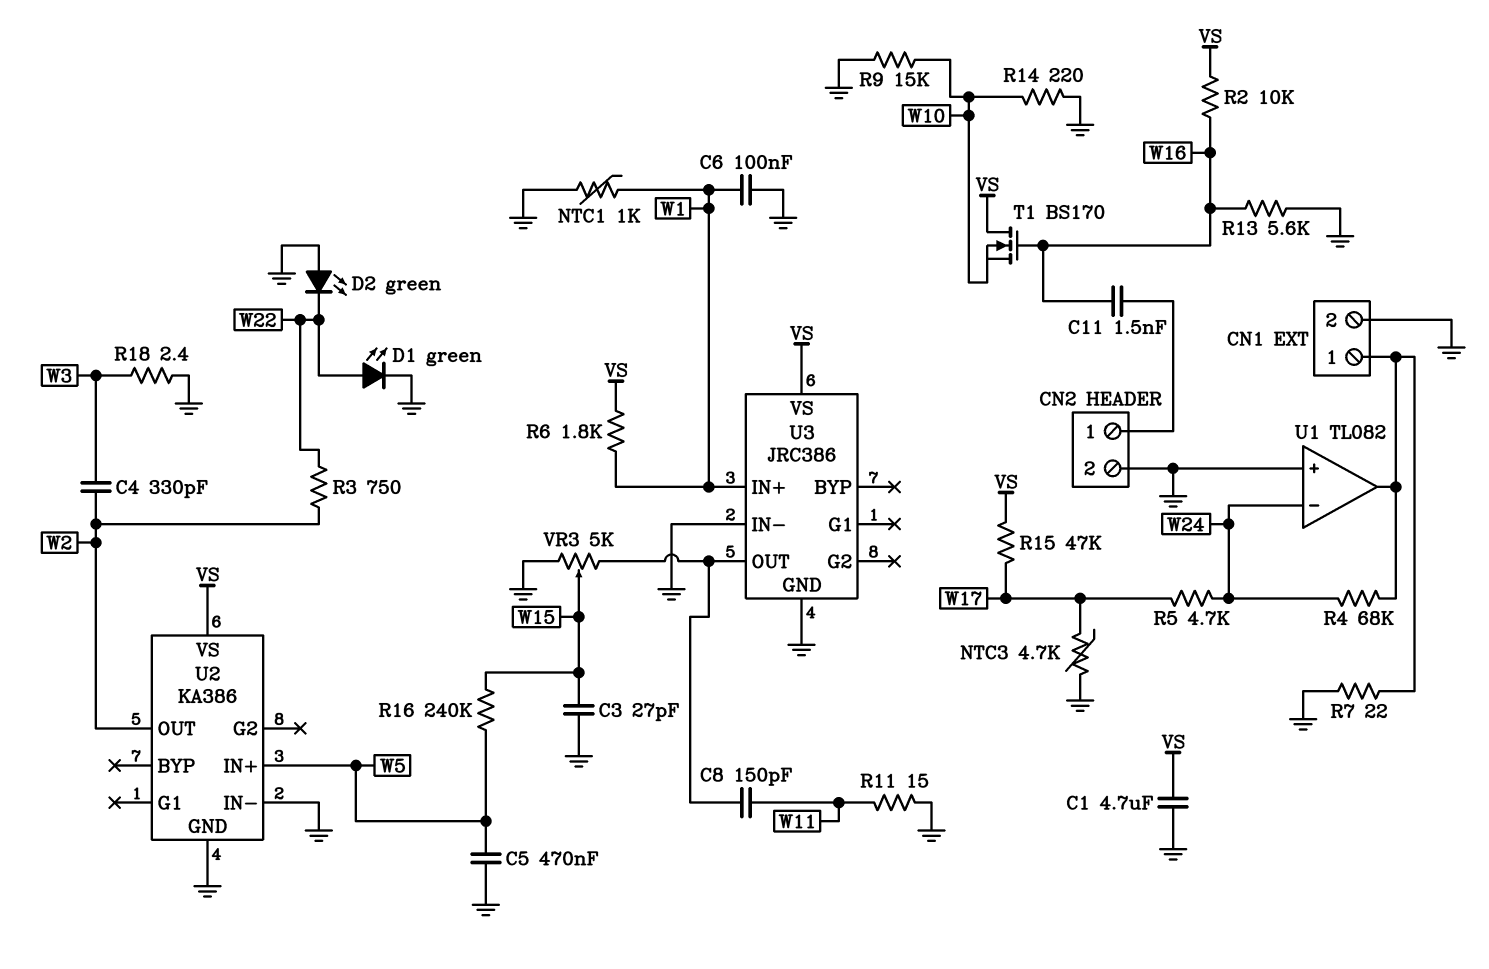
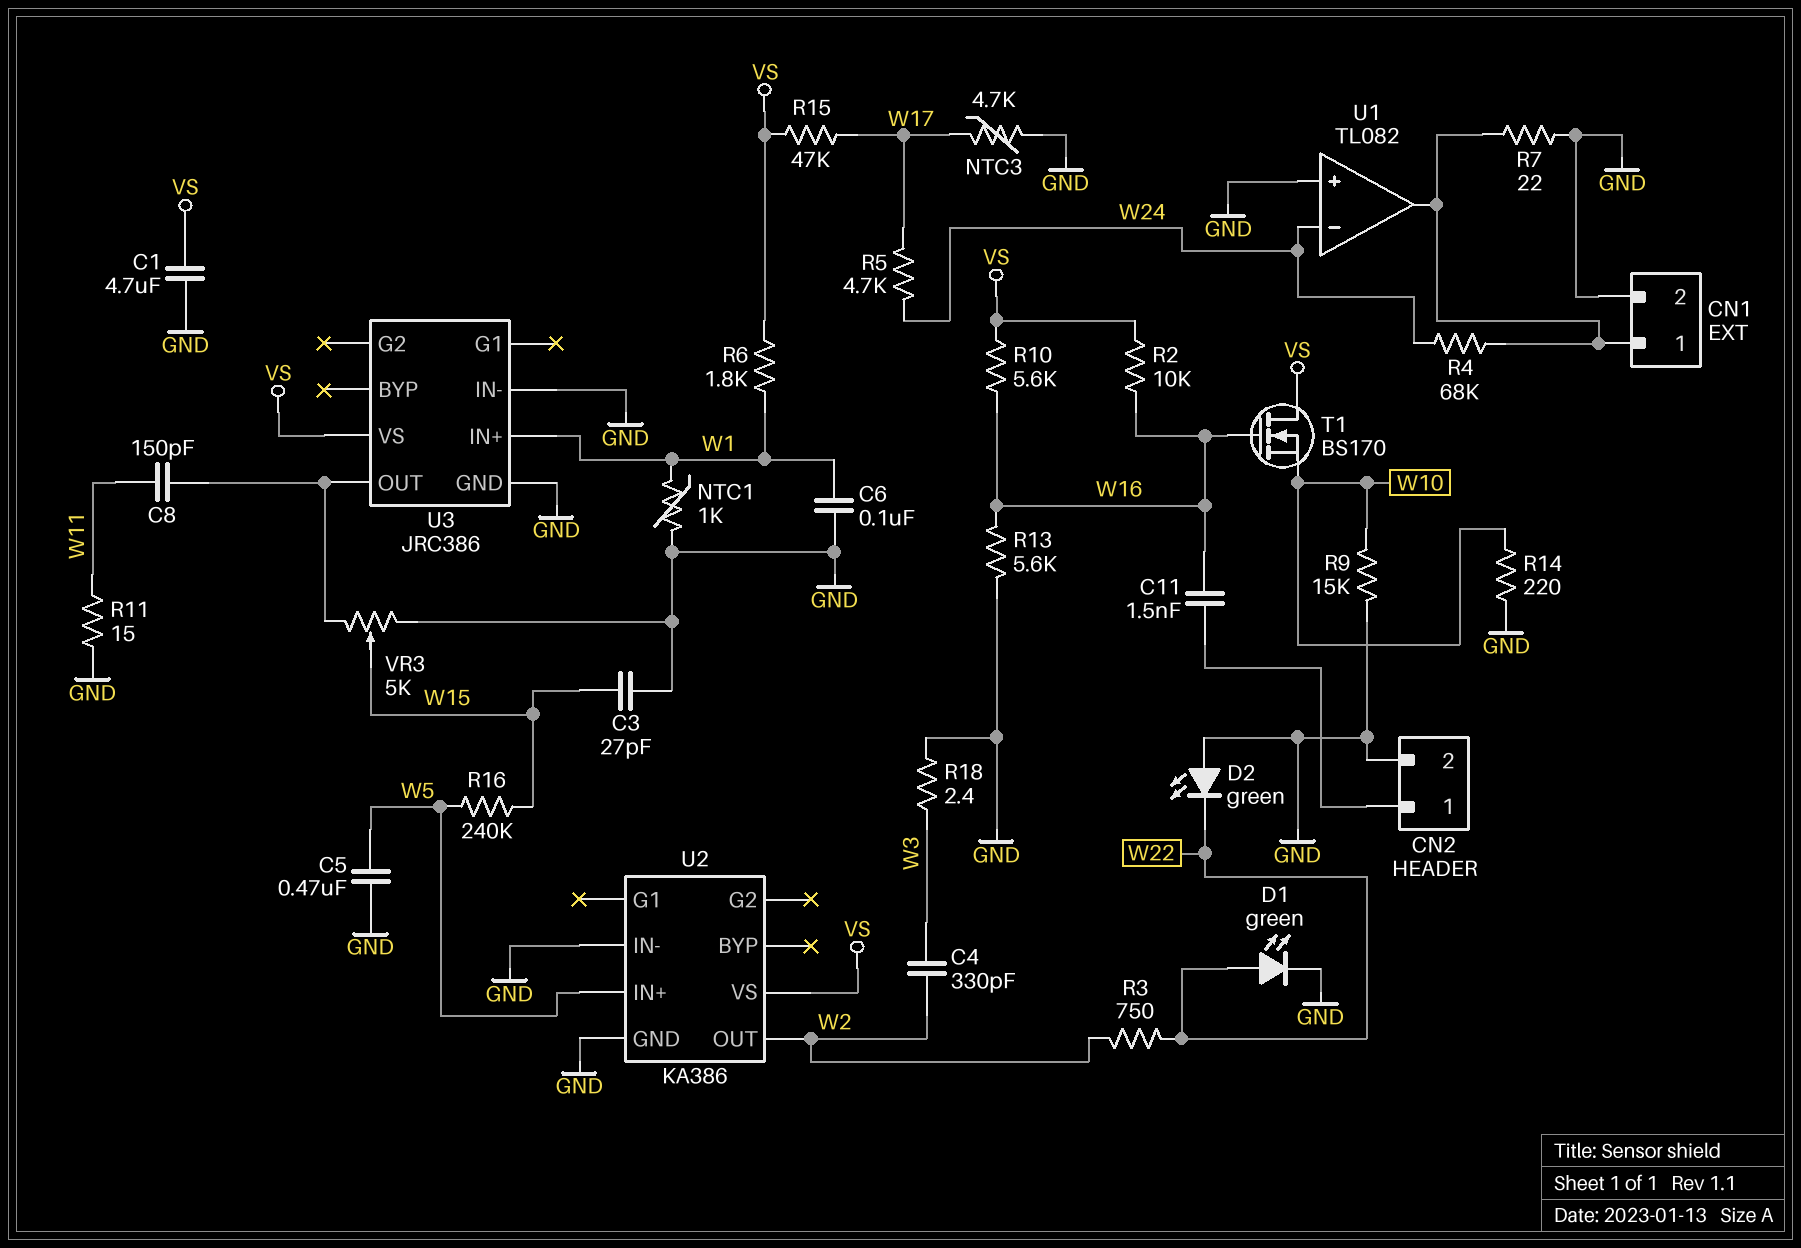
R10: none -> 5.6k (VS, W16)

